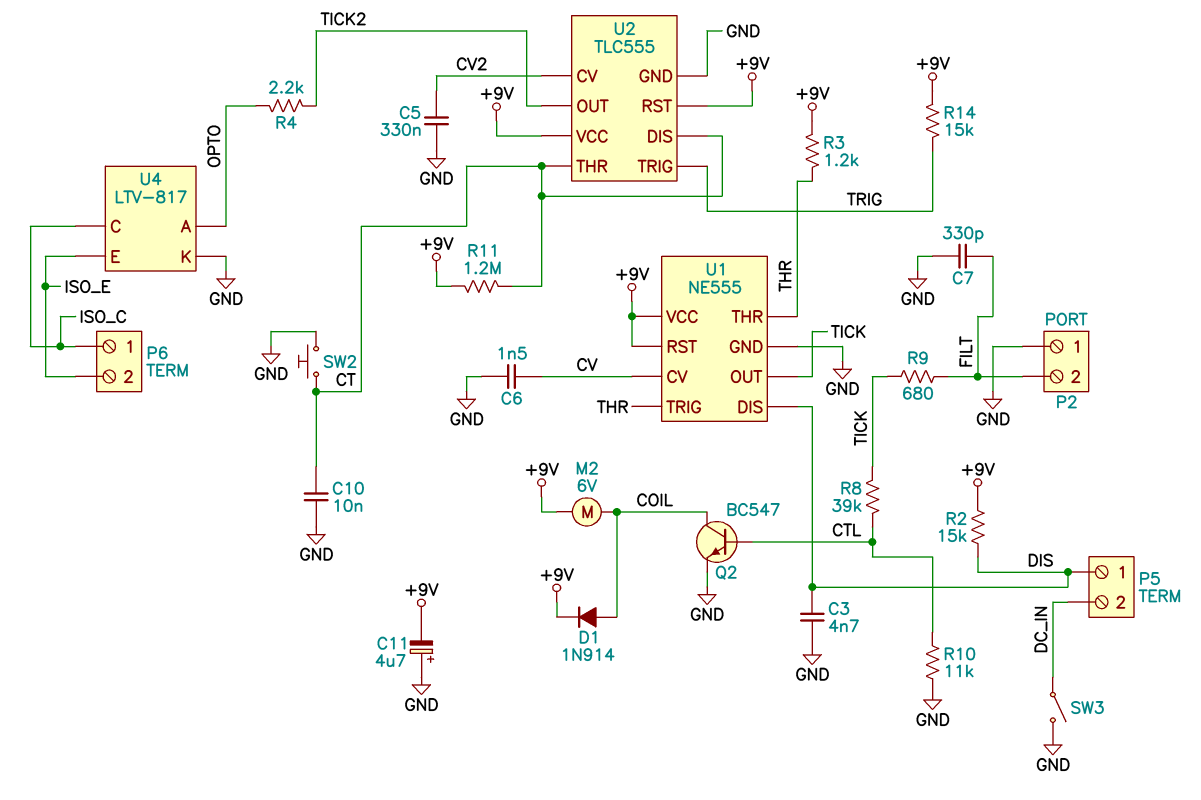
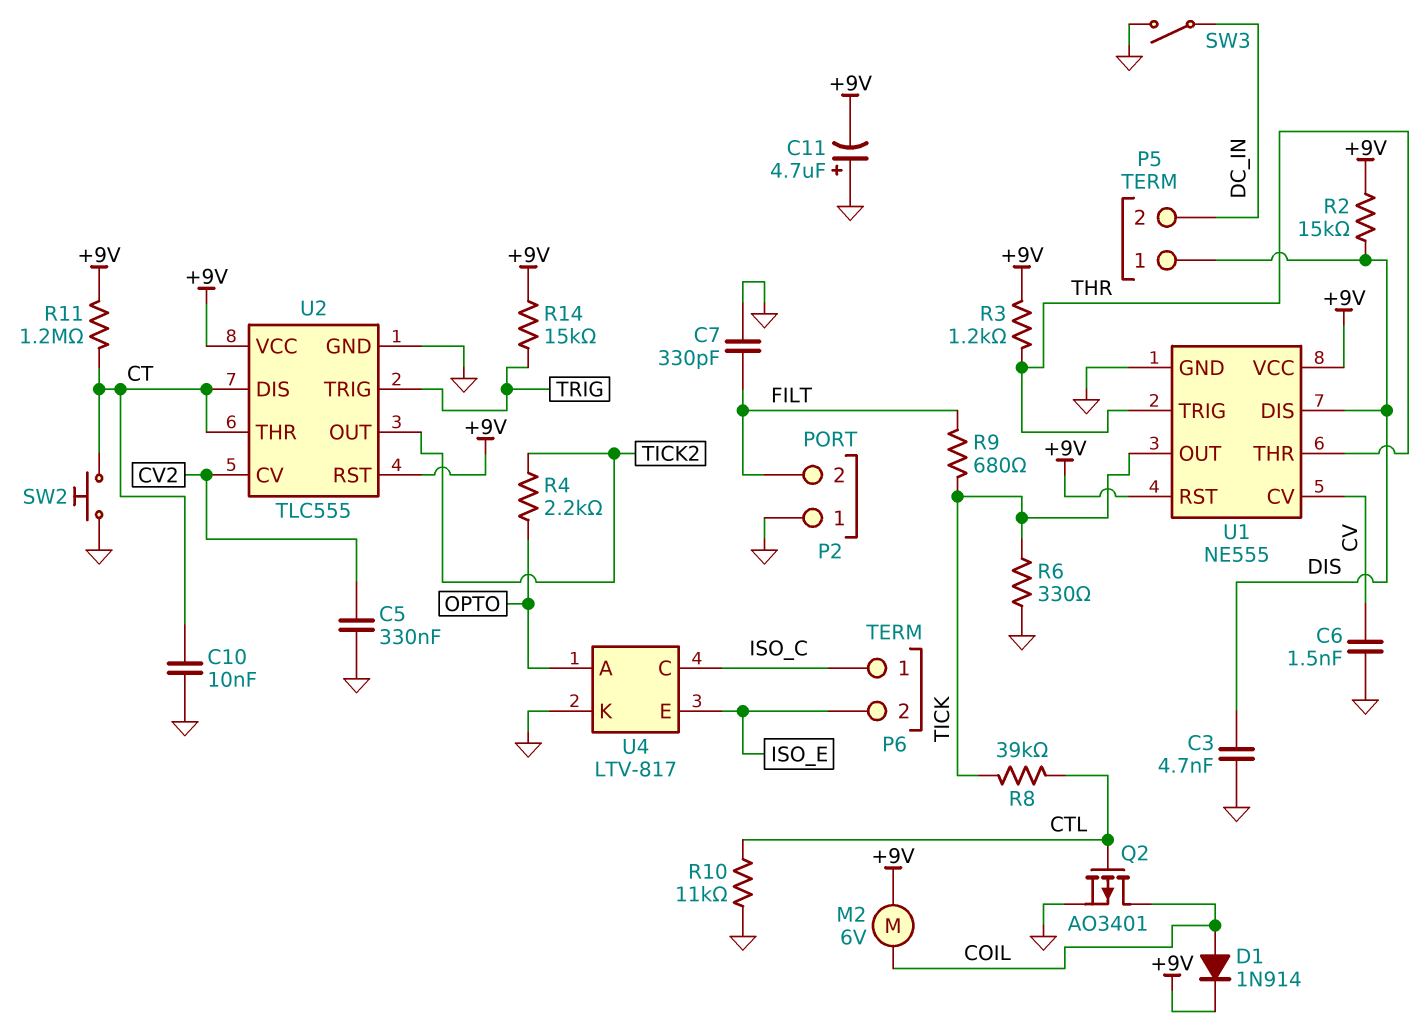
Q2: NPN BC547 (B CTL, C COIL, E GND) -> PMOS AO3401 (G CTL, D COIL, S GND)
R6: none -> 330 (GND, TICK)

